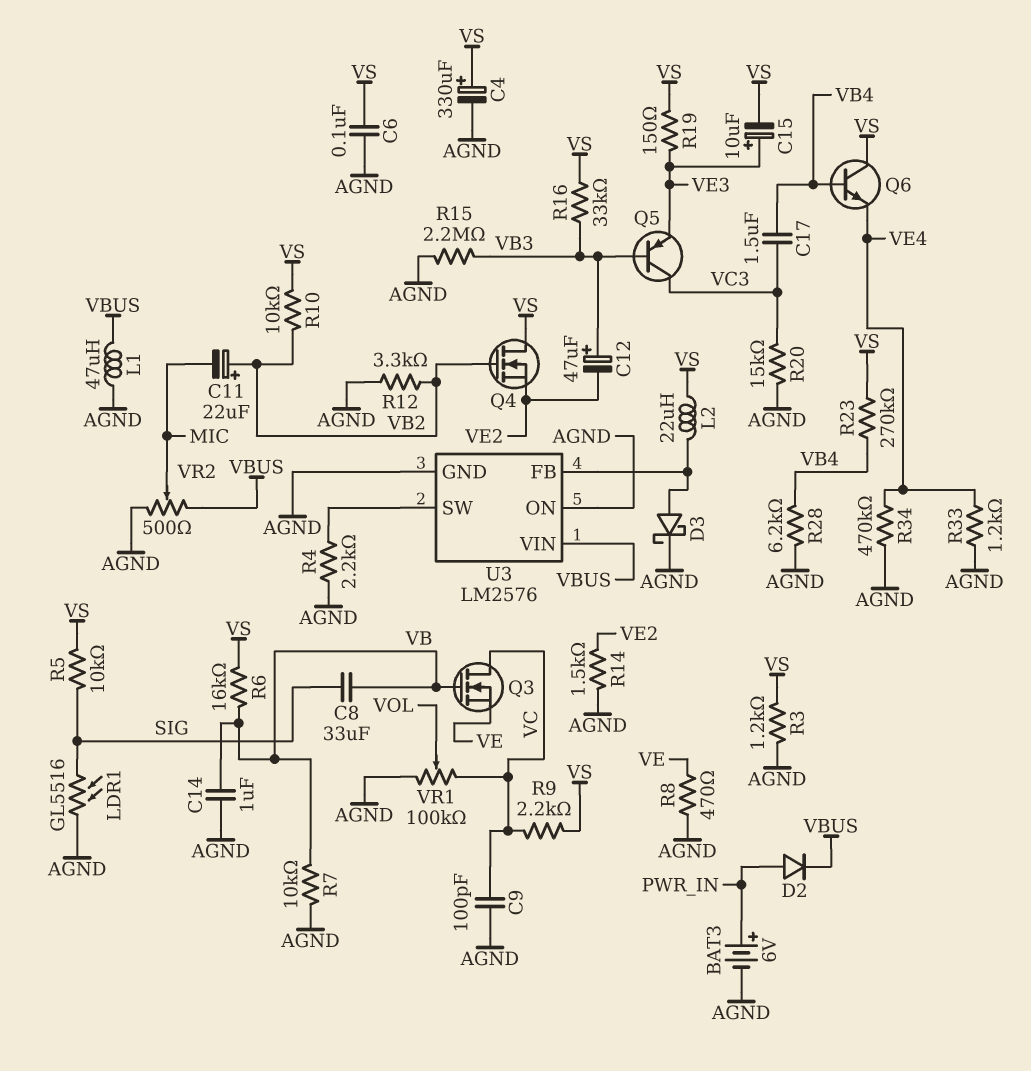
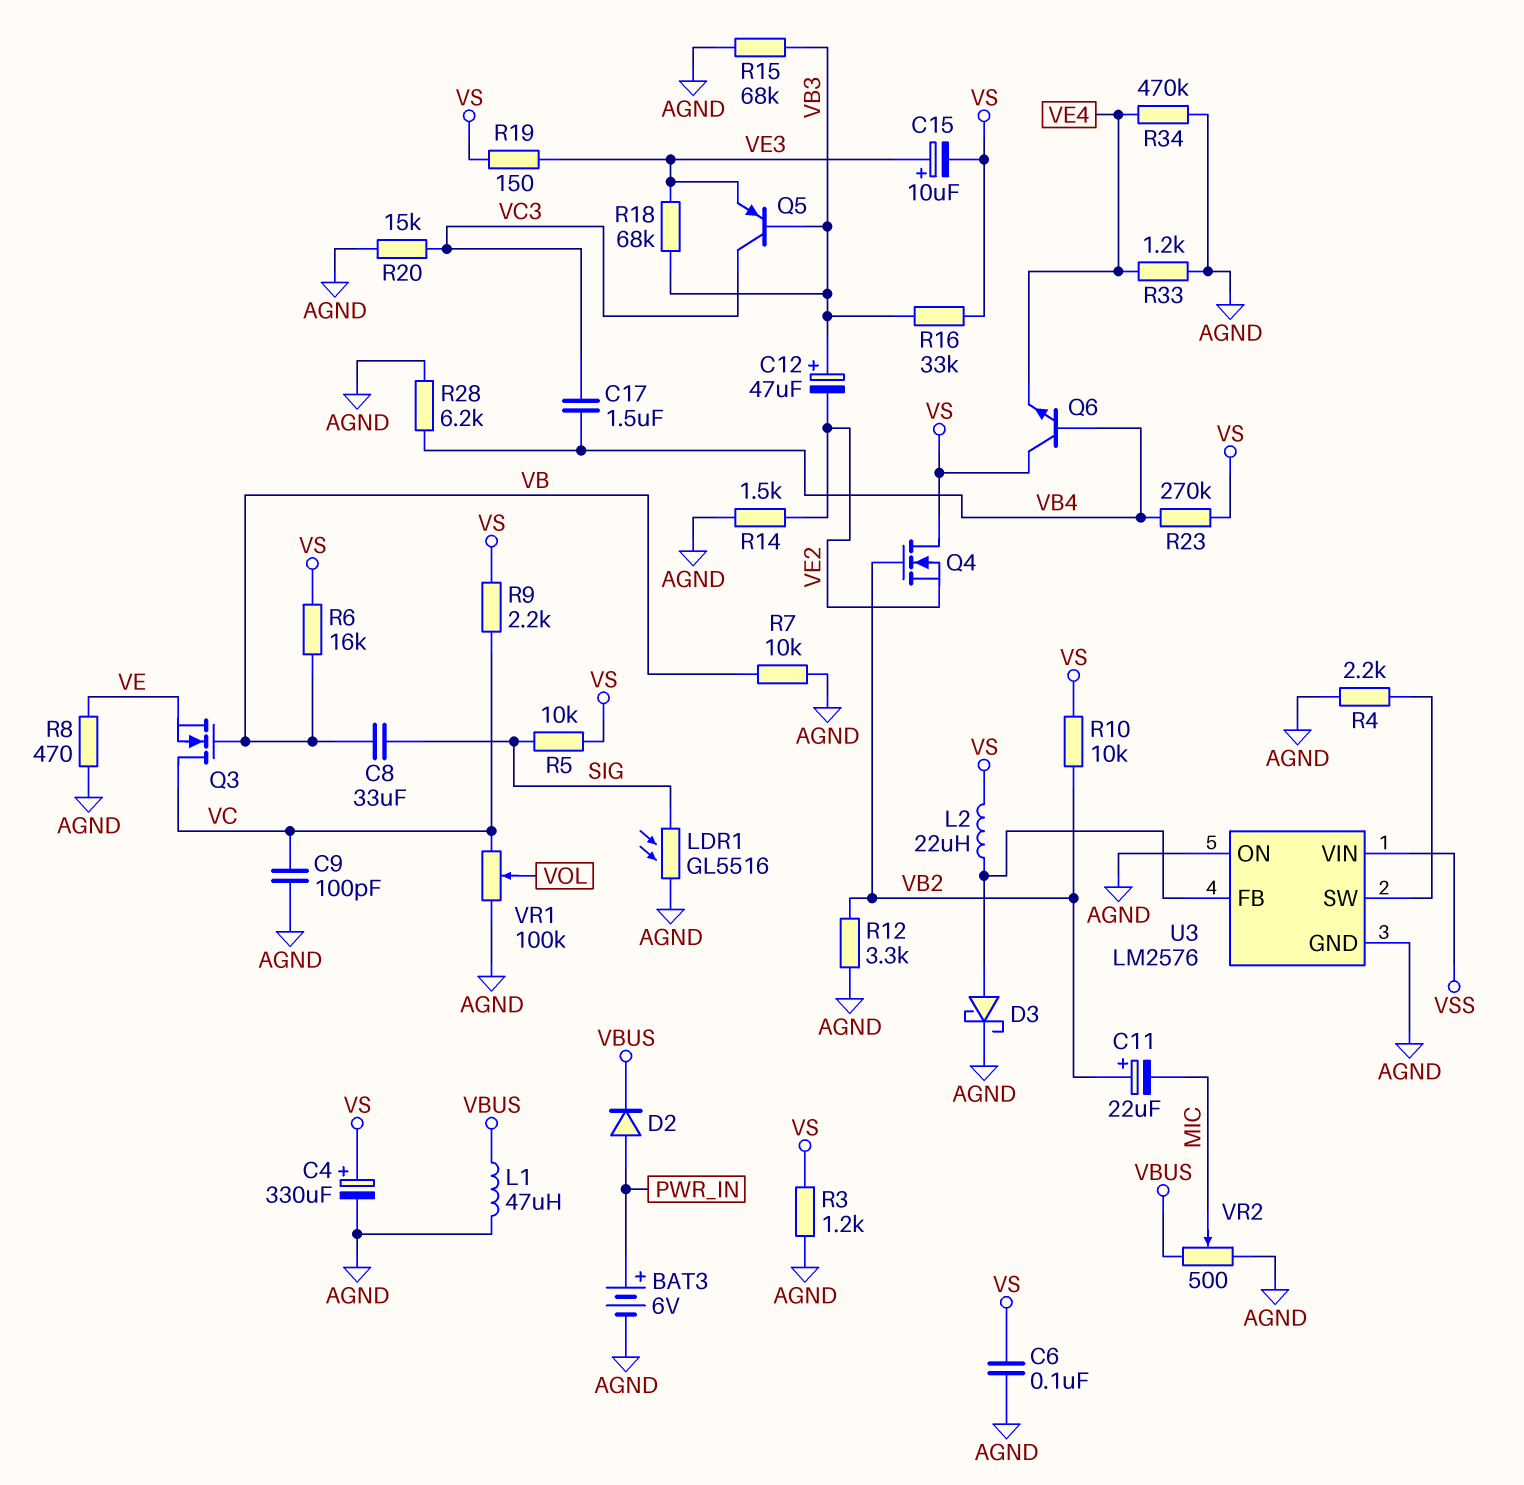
C14: 1uF (AGND, VB) -> none
R15: 2.2M (AGND, VB3) -> 68k (AGND, VB3)
R18: none -> 68k (VB3, VE3)
U3 pin VIN: VBUS -> VSS

